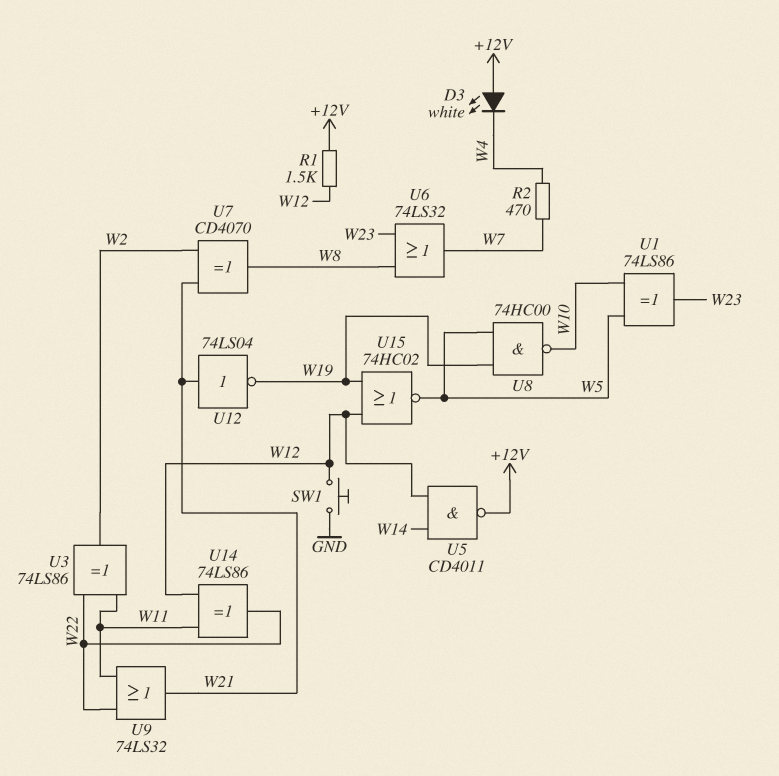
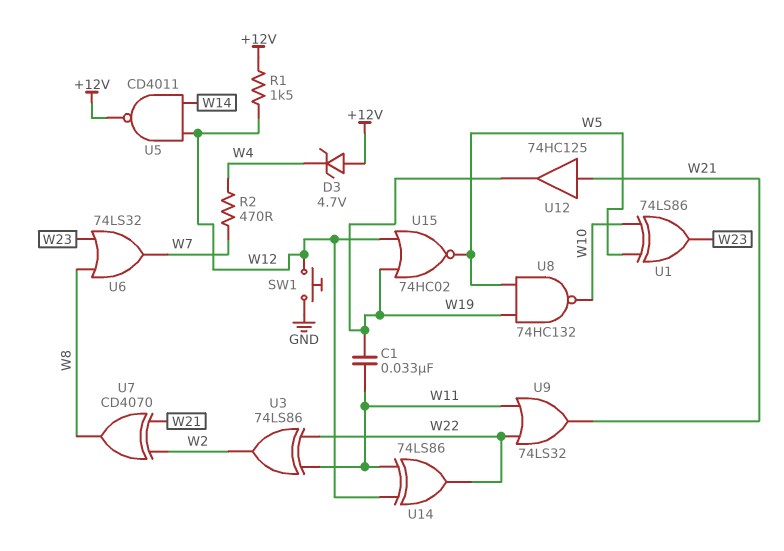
C1: none -> 33nF (W11, W19)
D3: LED white (A +12V, K W4) -> zener 4.7V (A +12V, K W4)
U8: NAND 74HC00 (in W5, in W19, out W10) -> NAND 74HC132 (in W5, in W19, out W10)
U12: NOT 74LS04 (in W21, out W19) -> buffer 74HC125 (in W21, out W19)

